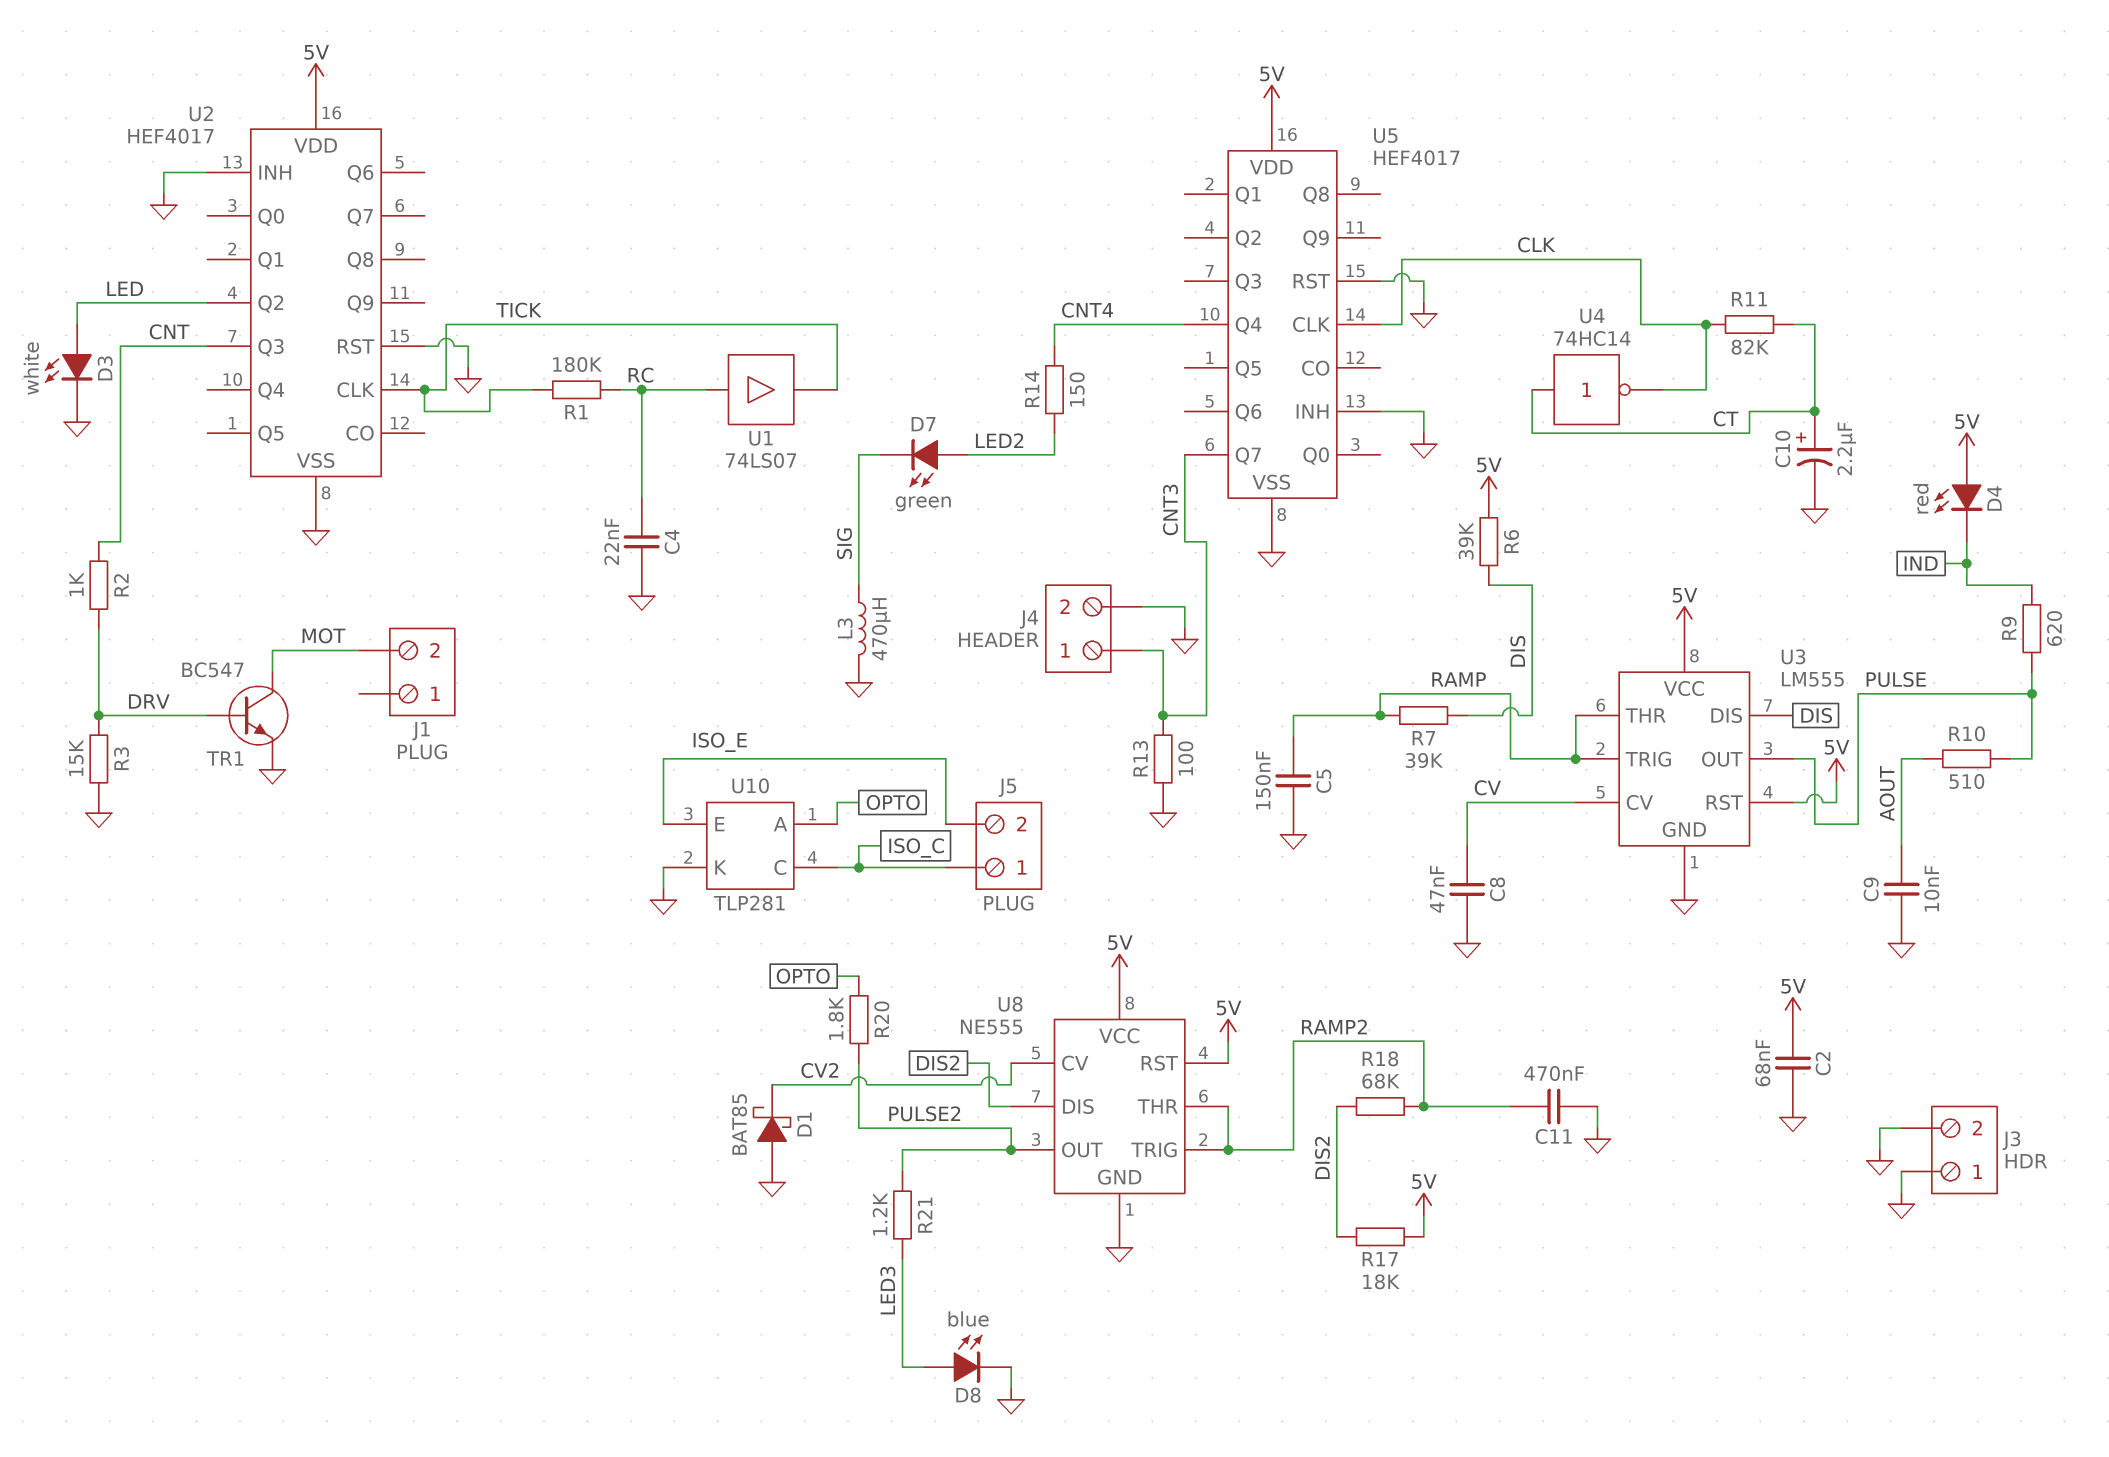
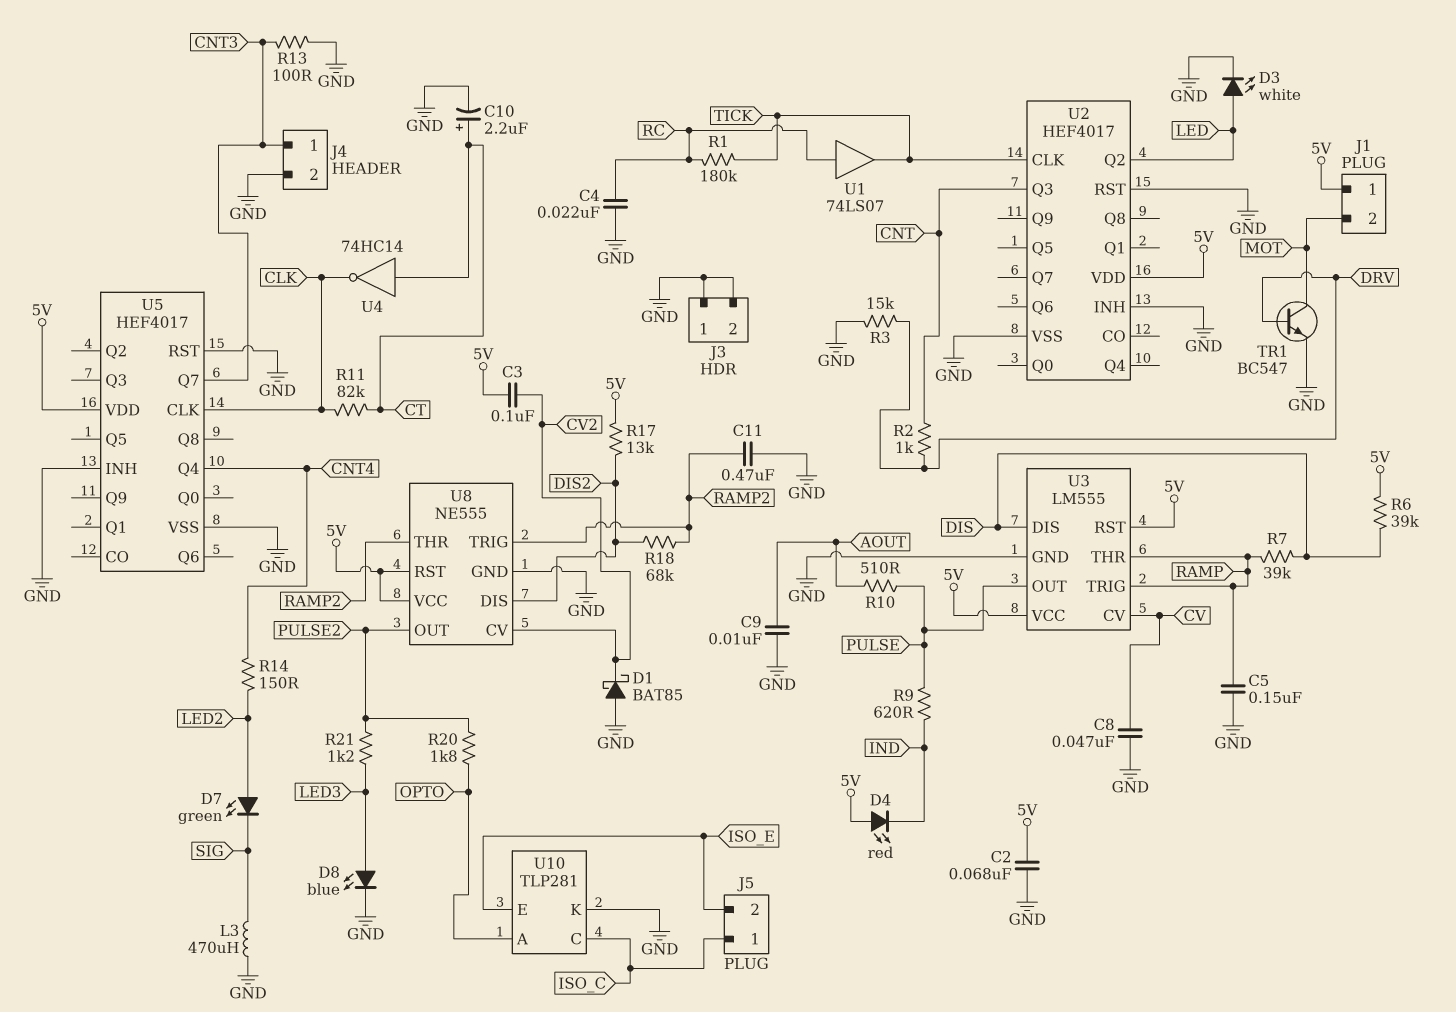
C3: none -> 100nF (5V, CV2)
J1 pin 1: none -> 5V
R17: 18k (5V, DIS2) -> 13k (5V, DIS2)

